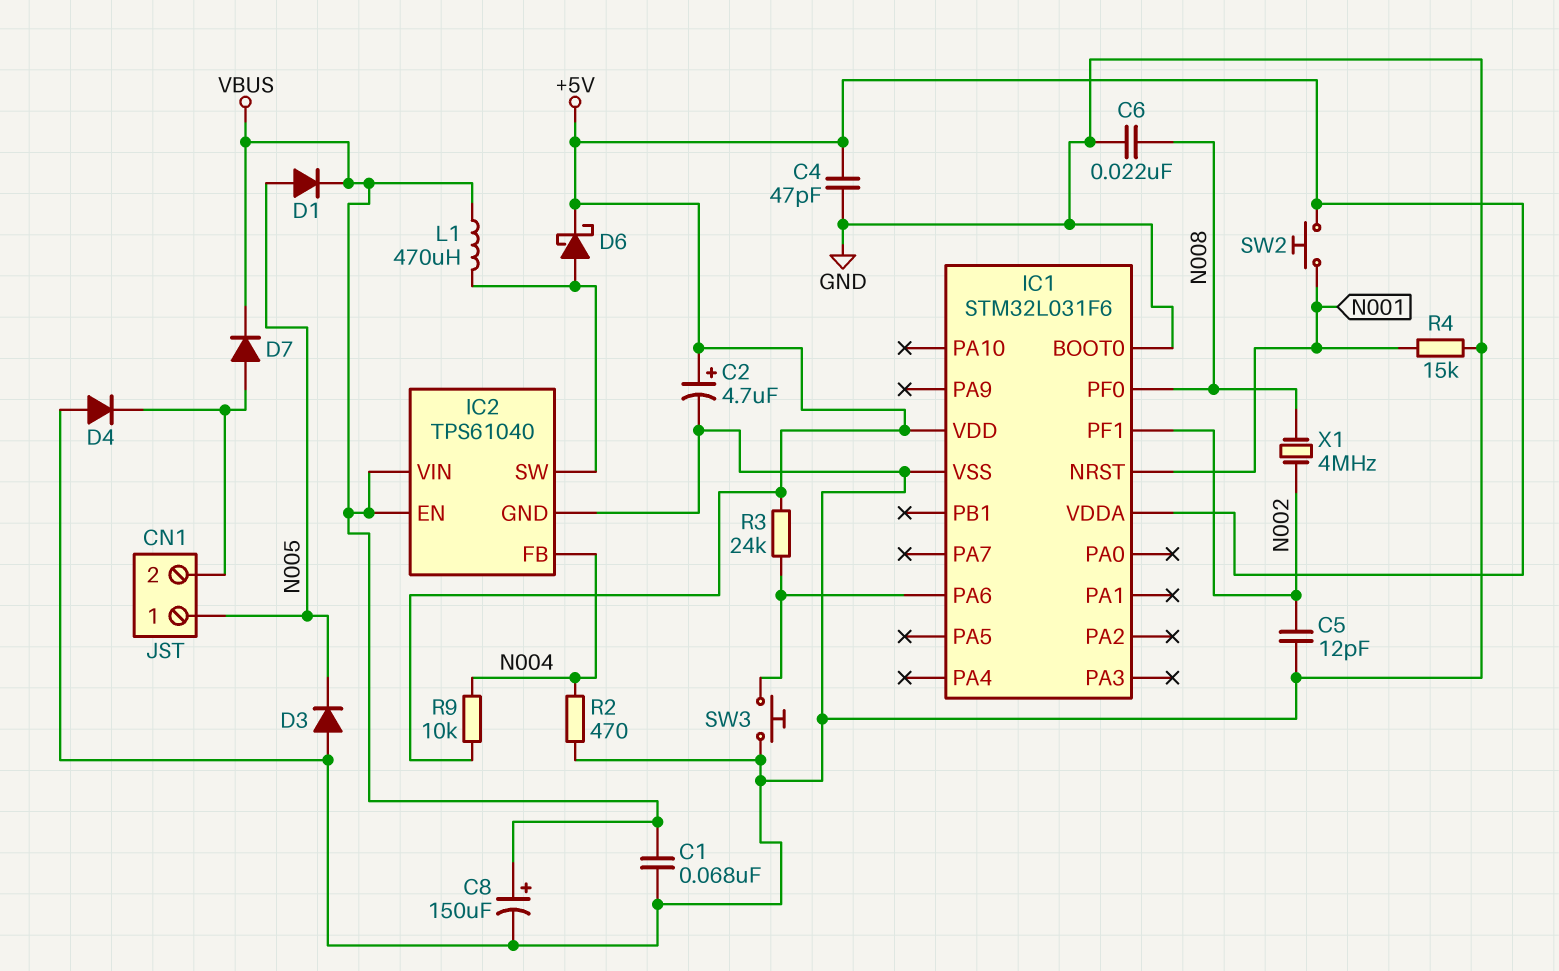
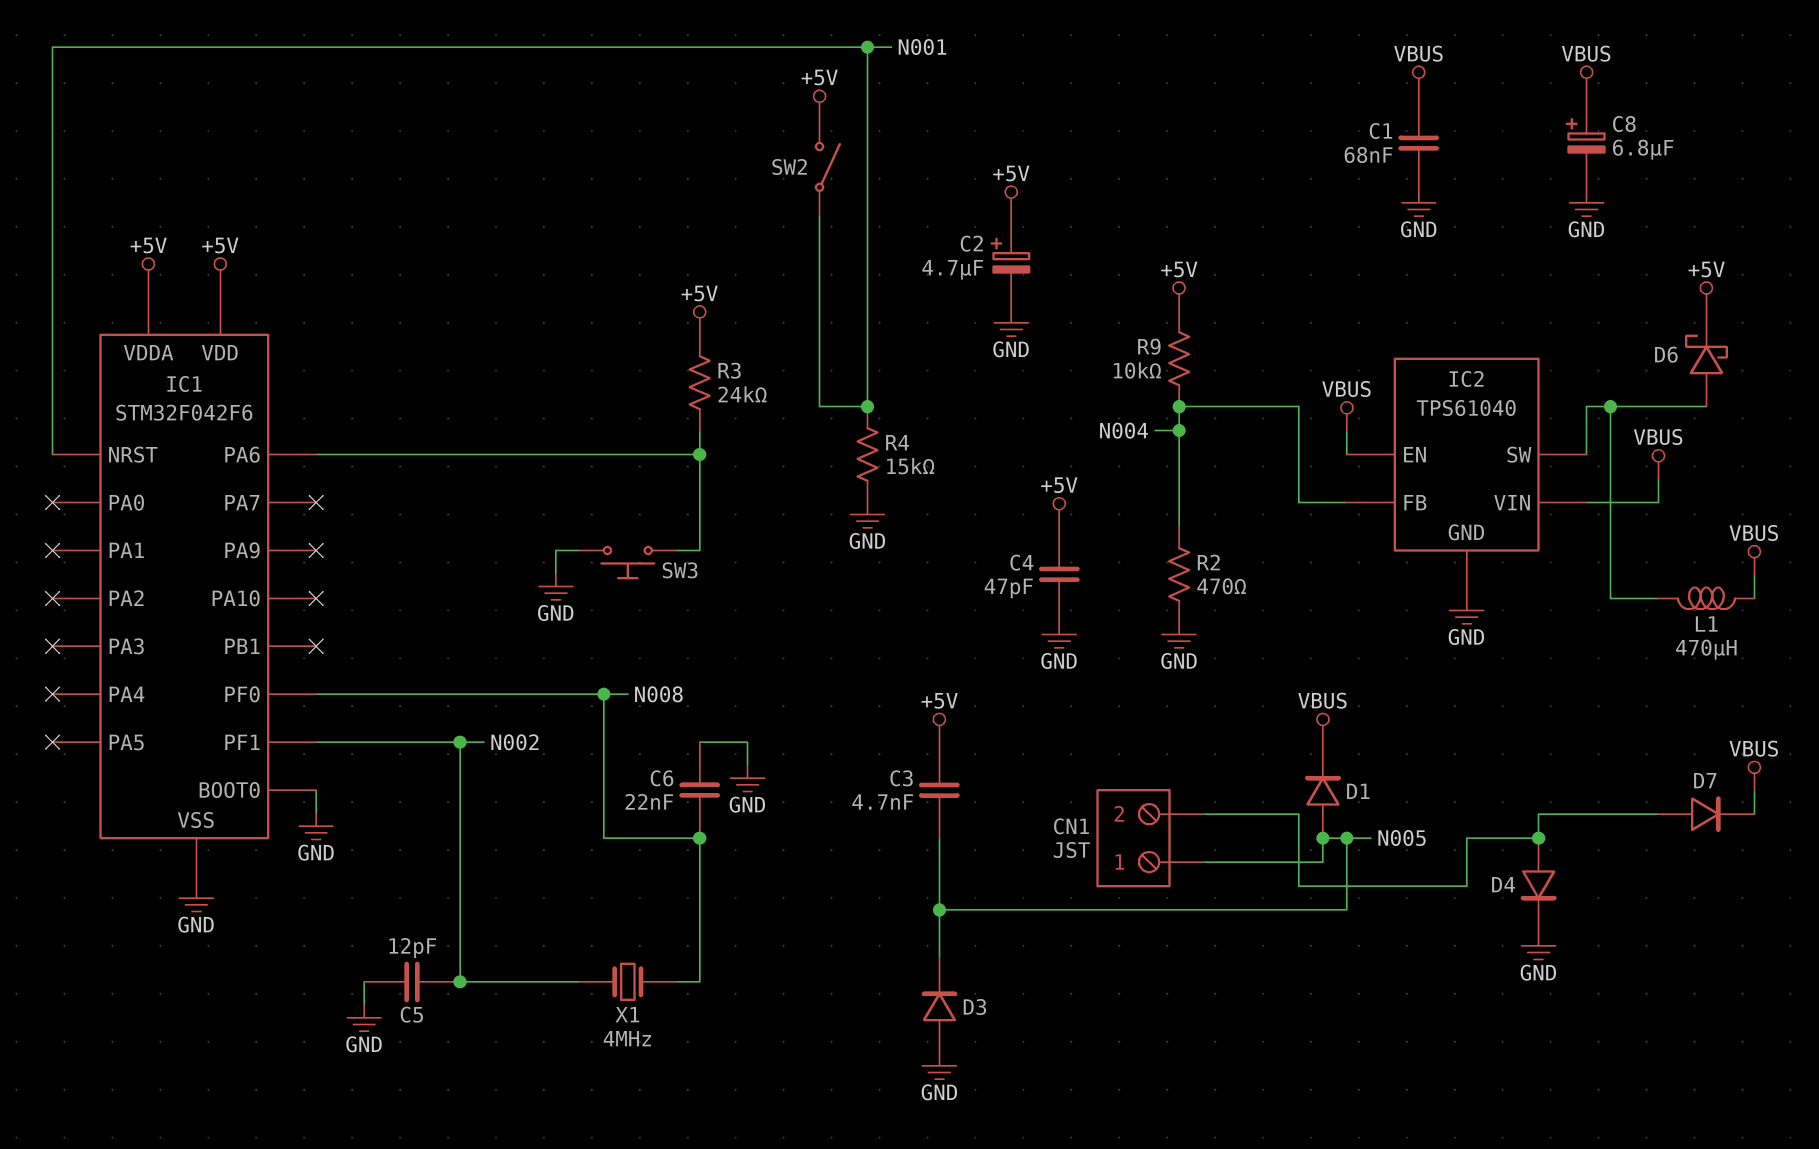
C3: none -> 4.7nF (+5V, N005)
C8: 150uF (plus VBUS, minus GND) -> 6.8uF (plus VBUS, minus GND)
D4: diode (A GND, K CN1/2) -> diode (A CN1/2, K GND)
IC1: STM32L031F6 -> STM32F042F6
SW2: button (+5V, N001) -> switch (+5V, N001)

